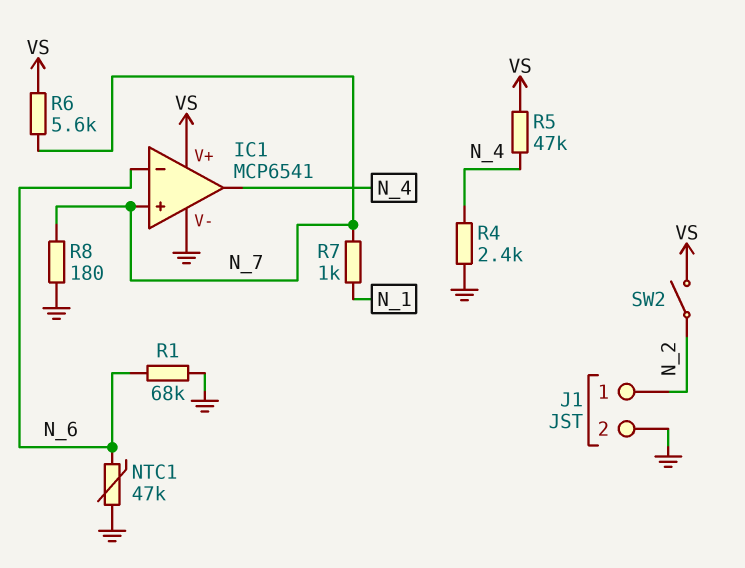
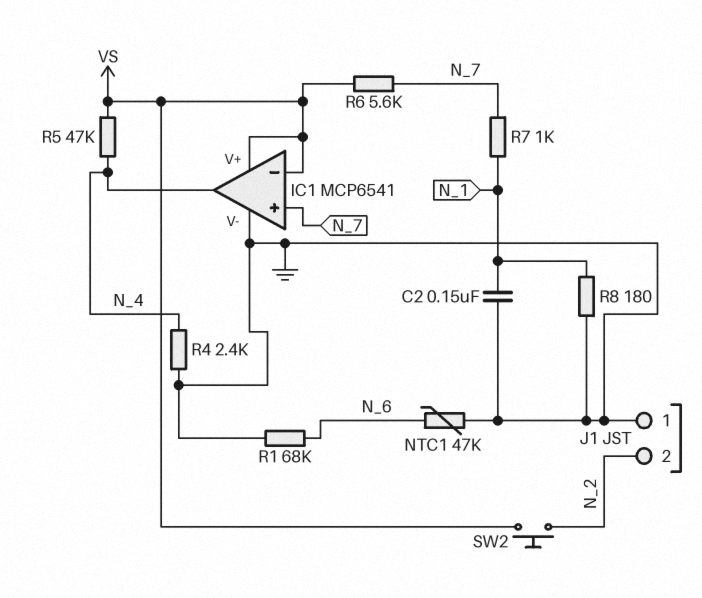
C2: none -> 150nF (GND, N_1)
IC1 pin in-: N_6 -> VS
J1 pin 1: N_2 -> GND
J1 pin 2: GND -> N_2
R8: 180 (GND, N_7) -> 180 (GND, N_1)
SW2: switch (N_2, VS) -> button (N_2, VS)

